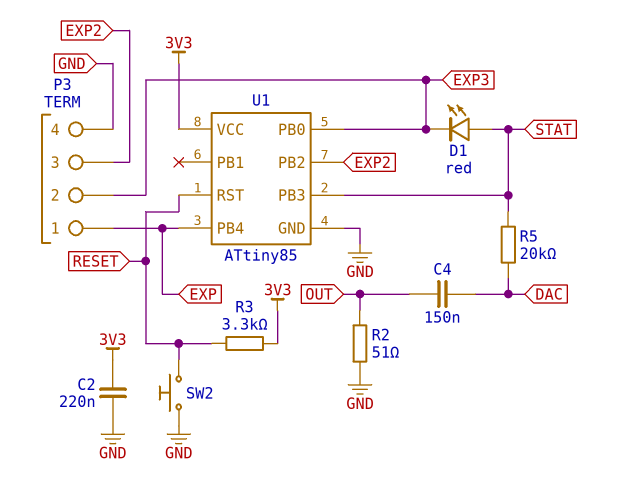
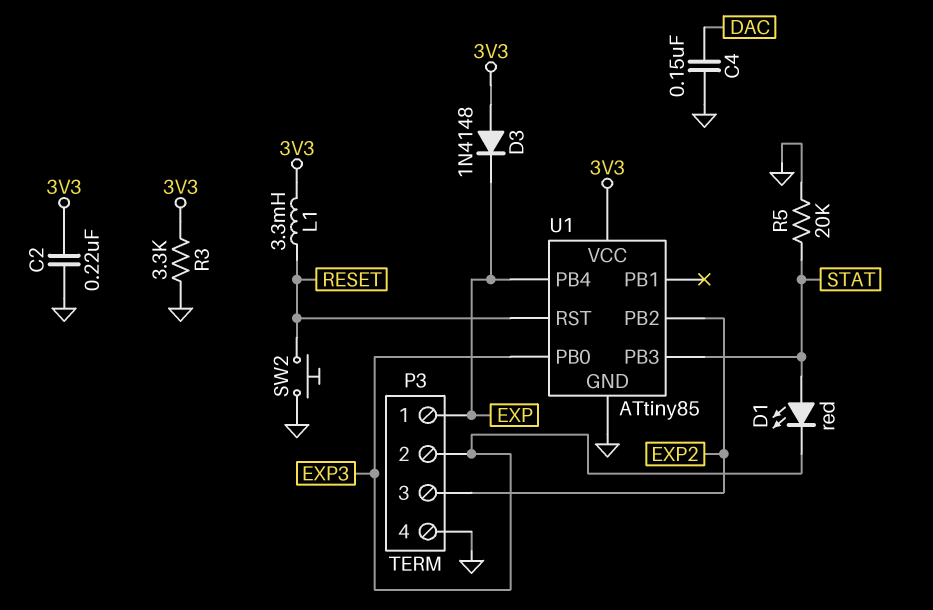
C4: 150nF (DAC, OUT) -> 150nF (DAC, GND)
D3: none -> diode 1N4148 (A 3V3, K EXP)
L1: none -> 3.3mH (3V3, RESET)
R2: 51 (GND, OUT) -> none
R3: 3.3k (3V3, RESET) -> 3.3k (3V3, GND)
R5: 20k (DAC, STAT) -> 20k (GND, STAT)

